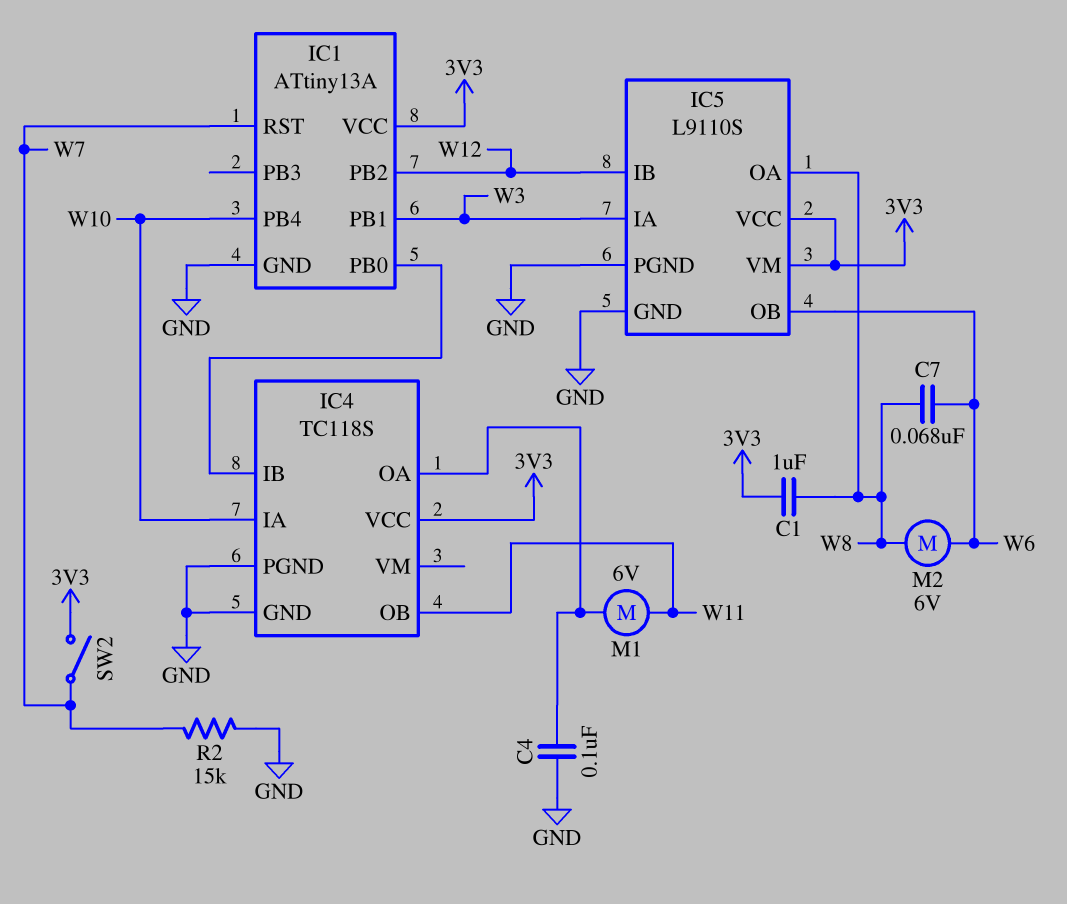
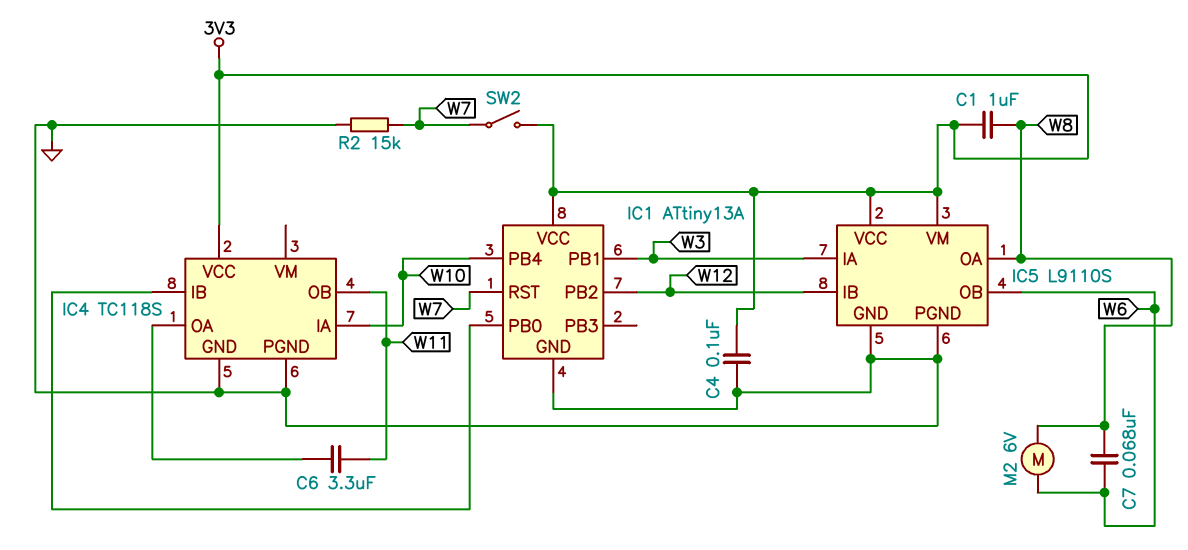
C4: 100nF (GND, IC4/OA) -> 100nF (3V3, GND)
C6: none -> 3.3uF (IC4/OA, W11)
M1: motor 6V (IC4/OA, W11) -> none

